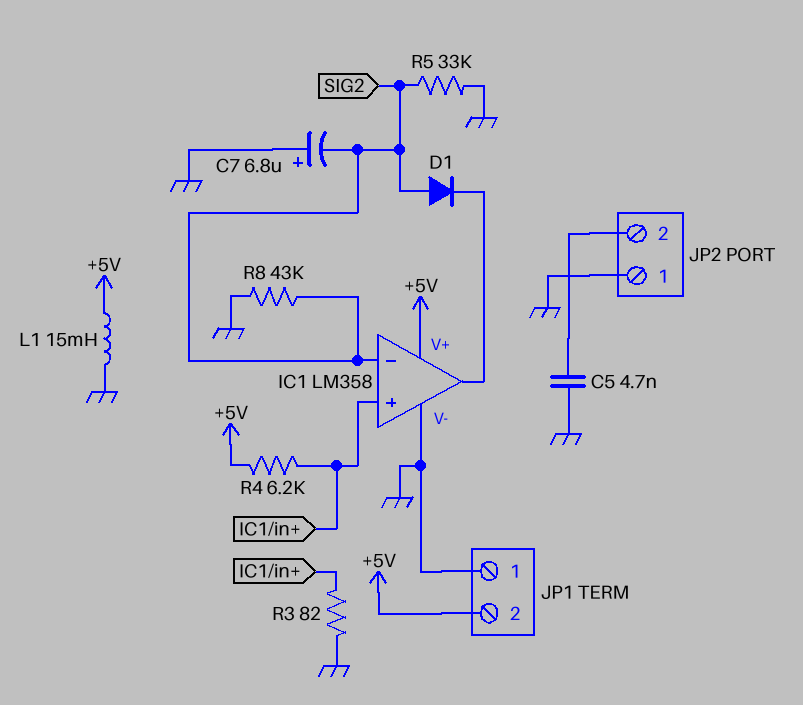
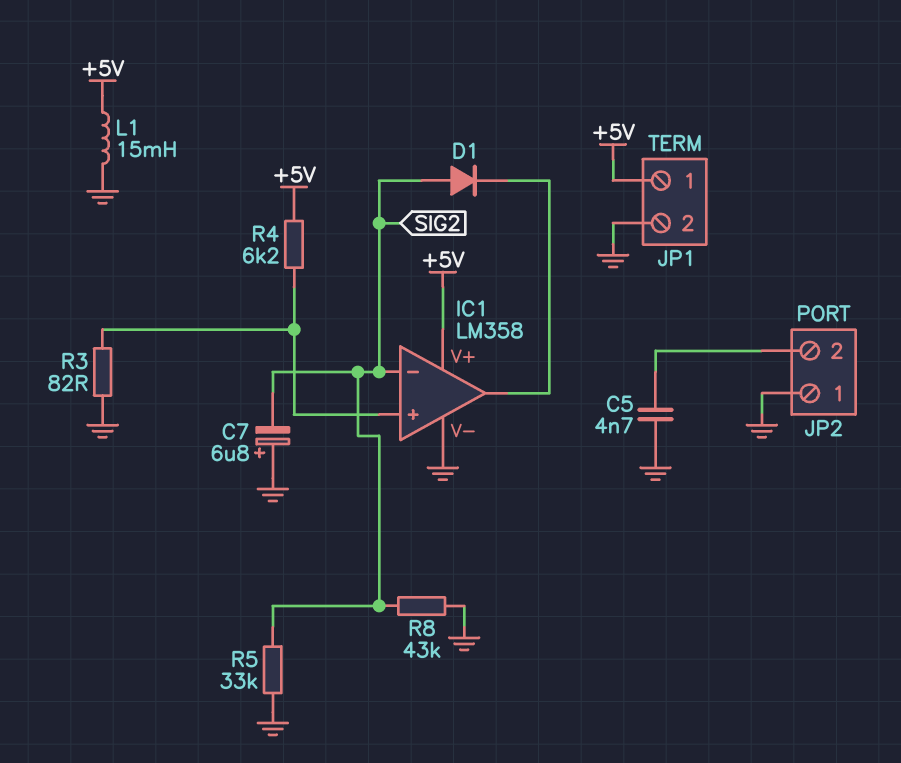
JP1 pin 1: GND -> +5V
JP1 pin 2: +5V -> GND

